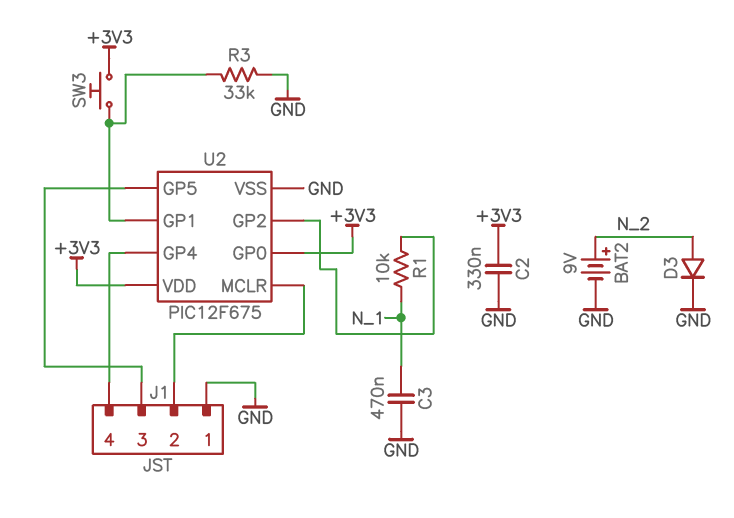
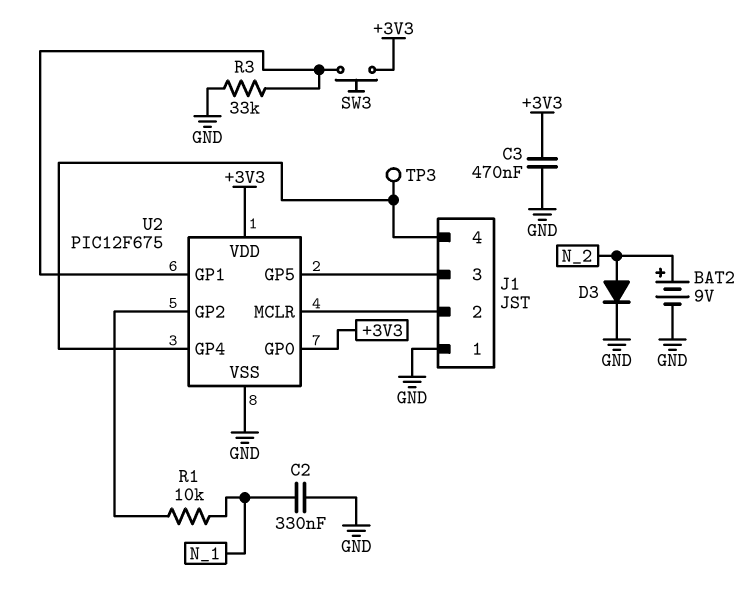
C2: 330nF (+3V3, GND) -> 330nF (GND, N_1)
C3: 470nF (GND, N_1) -> 470nF (+3V3, GND)
TP3: none -> test point (J1/4)

